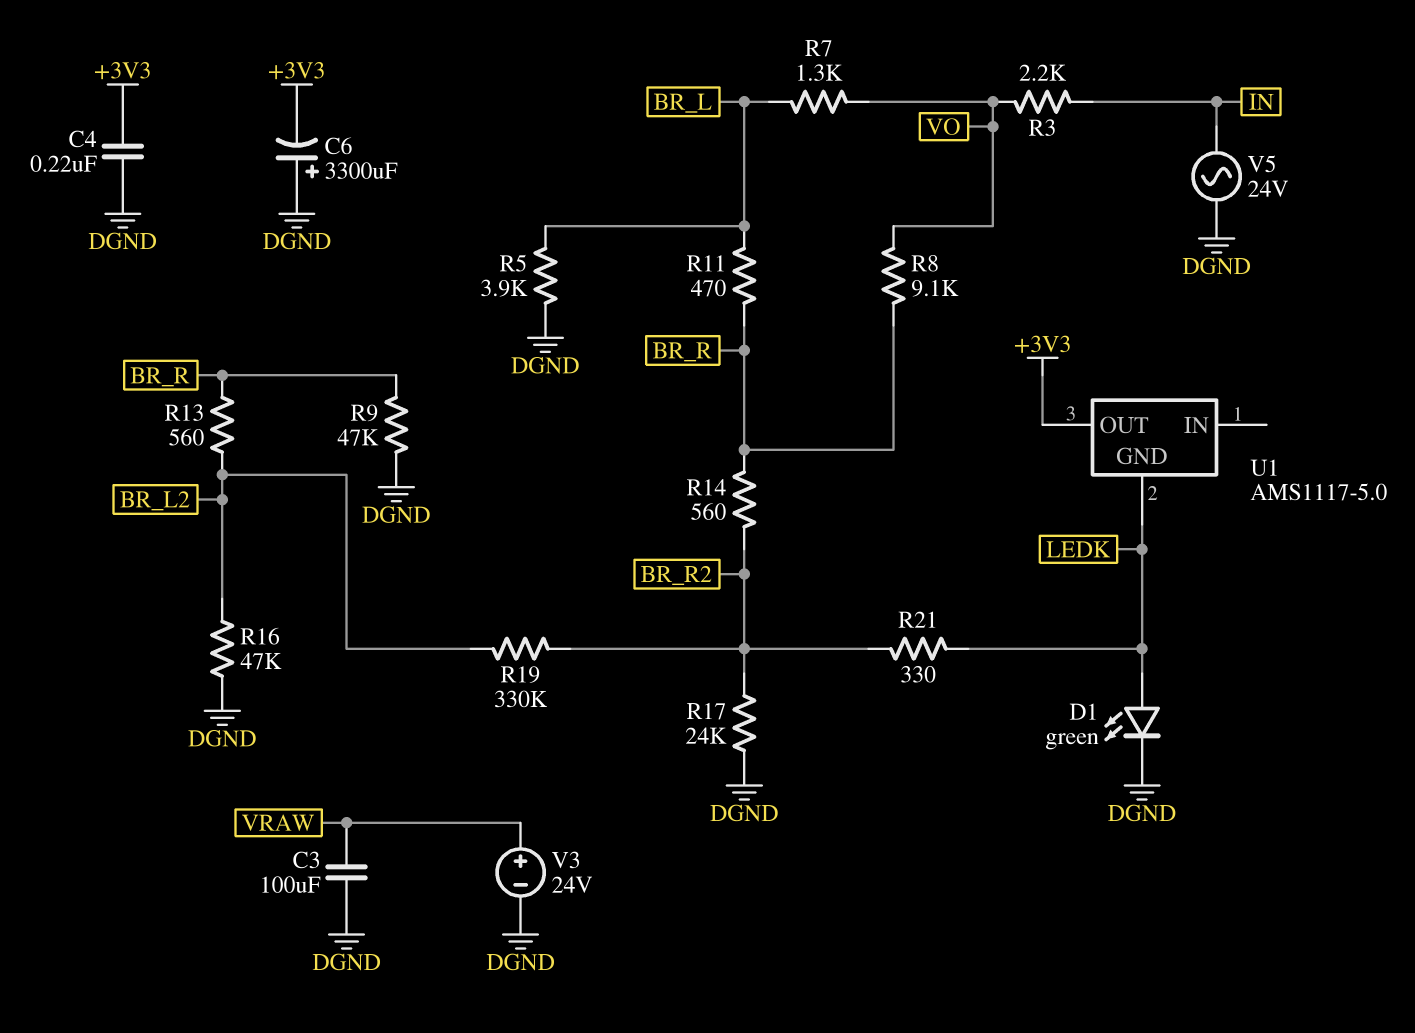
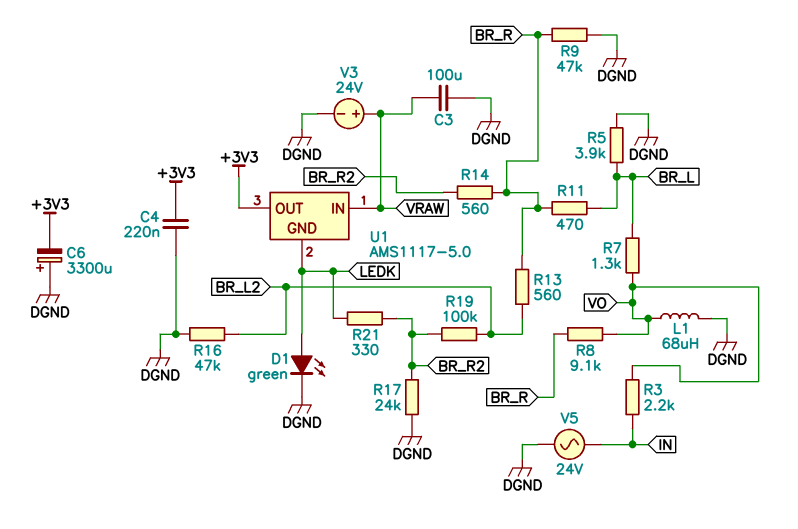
L1: none -> 68uH (DGND, VO)
R19: 330k (BR_L2, BR_R2) -> 100k (BR_L2, BR_R2)
U1 pin IN: none -> VRAW

